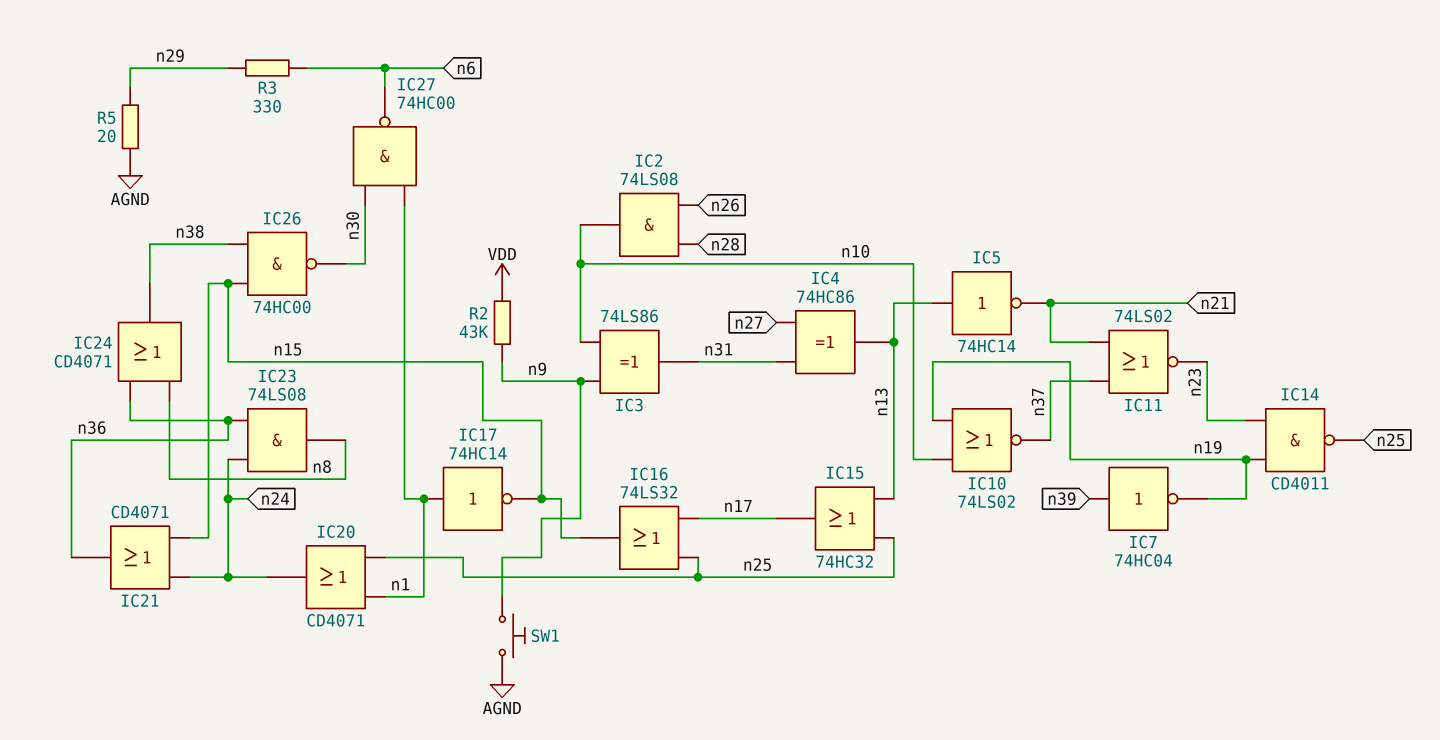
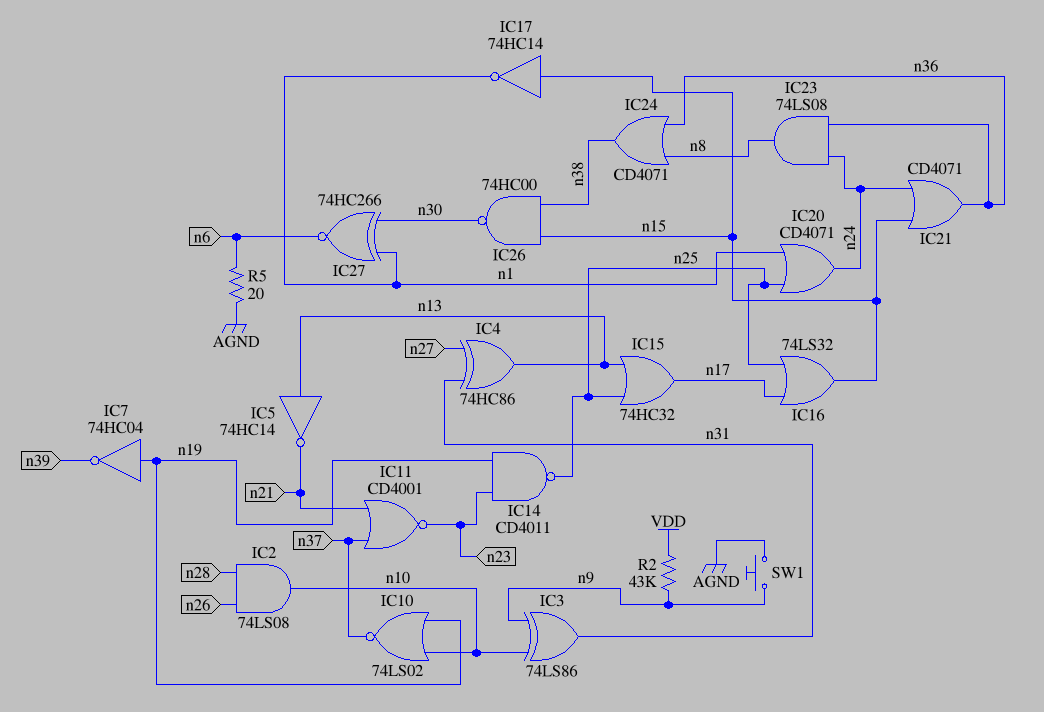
IC7: NOT 74HC04 (in n39, out n19) -> NOT 74HC04 (in n19, out n39)
IC11: NOR 74LS02 (in n21, in n37, out n23) -> NOR CD4001 (in n21, in n37, out n23)
IC17: NOT 74HC14 (in n1, out n15) -> NOT 74HC14 (in n15, out n1)
IC27: NAND 74HC00 (in n1, in n30, out n6) -> XNOR 74HC266 (in n1, in n30, out n6)
R3: 330 (n6, n29) -> none
R5: 20 (AGND, n29) -> 20 (AGND, n6)

